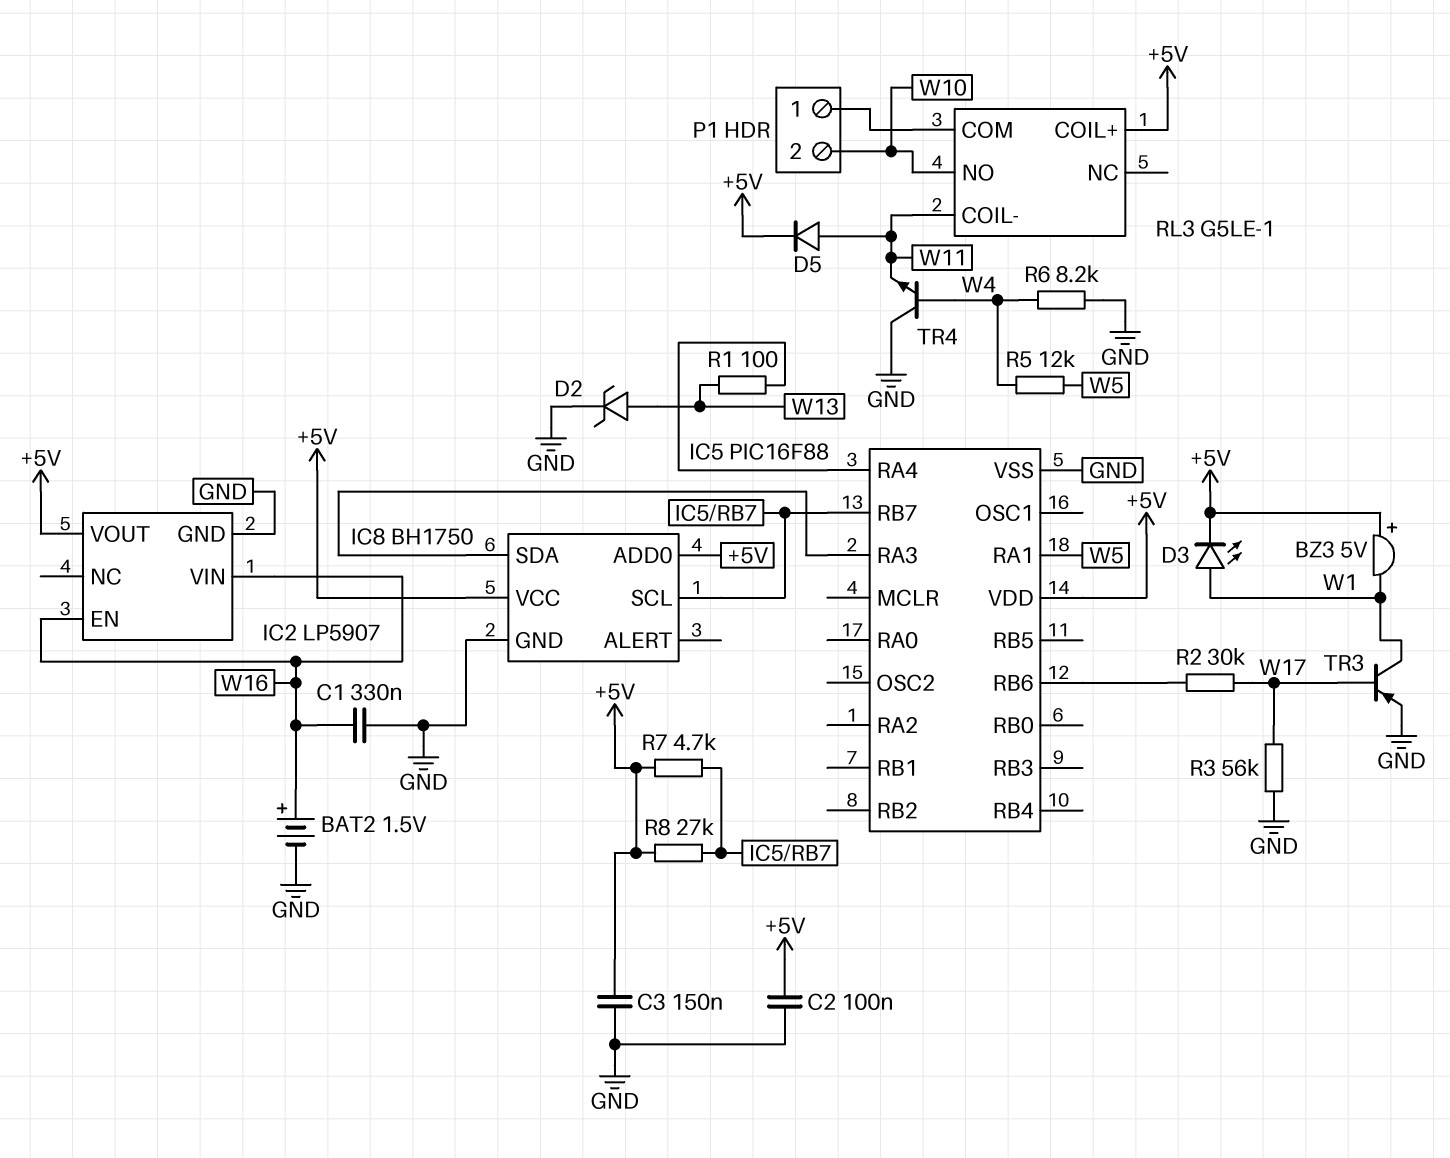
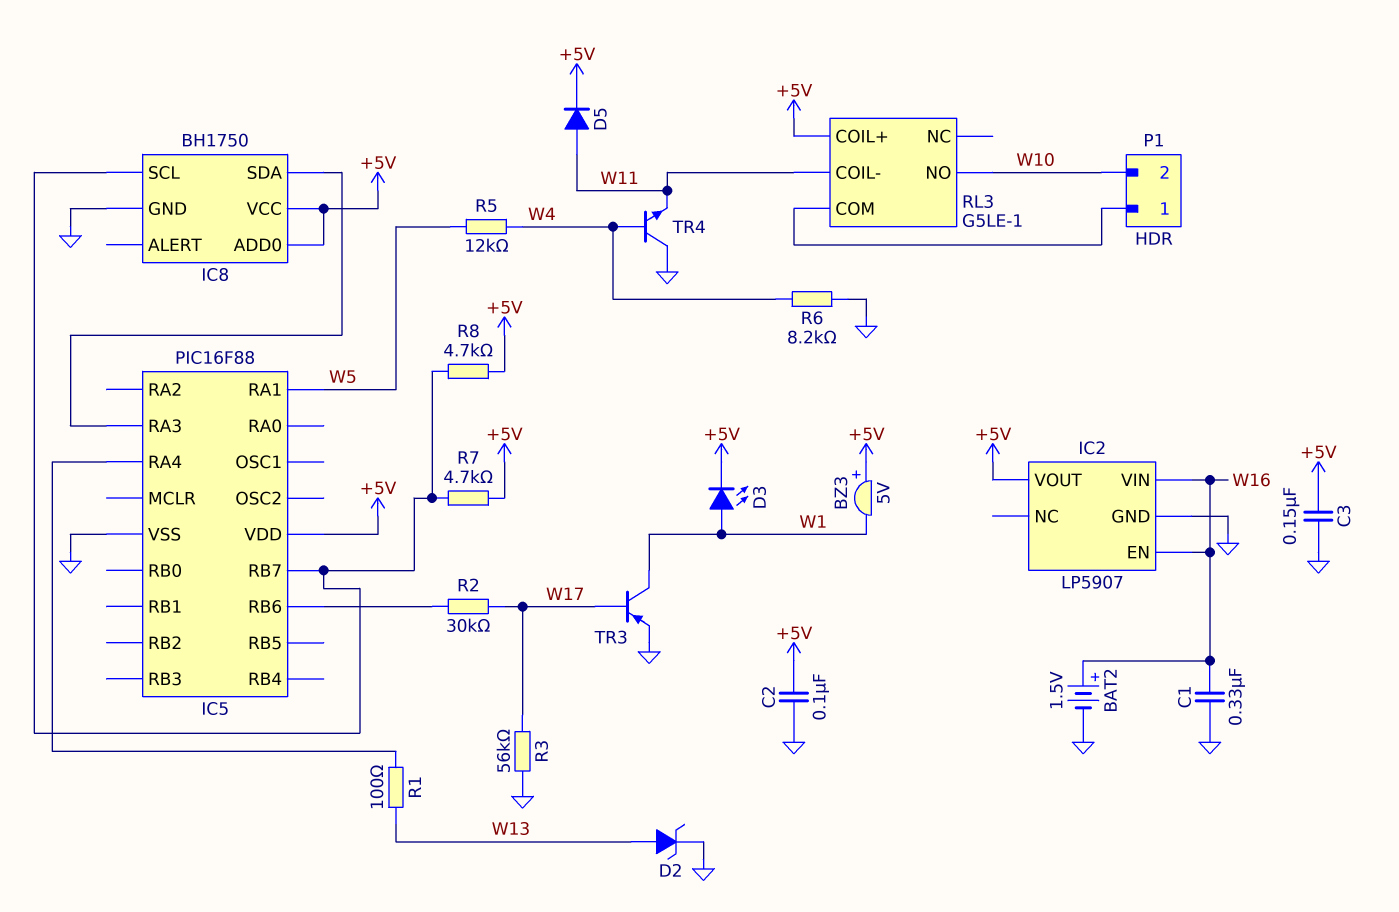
R8: 27k (+5V, IC5/RB7) -> 4.7k (+5V, IC5/RB7)

